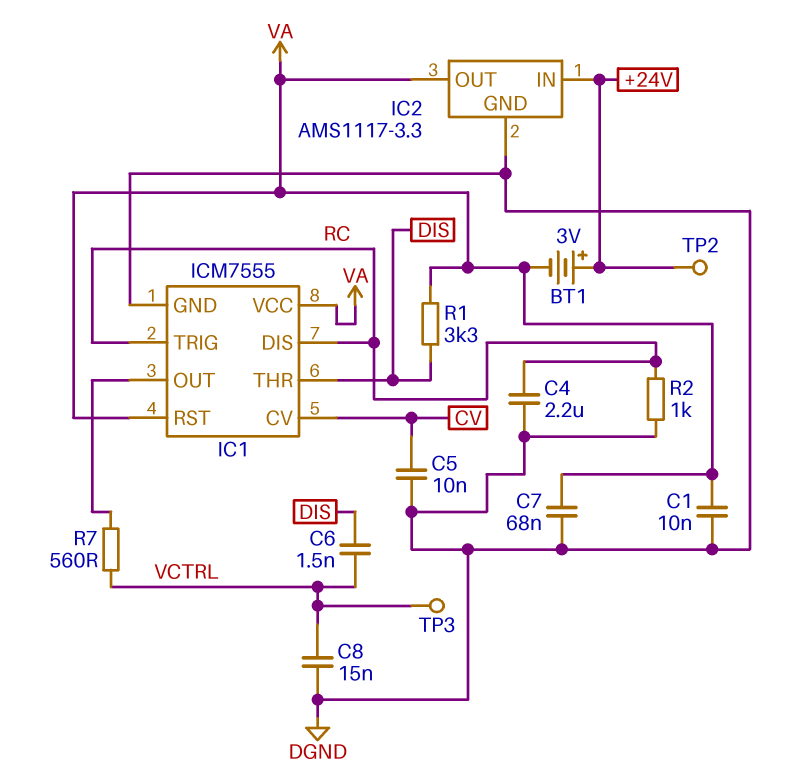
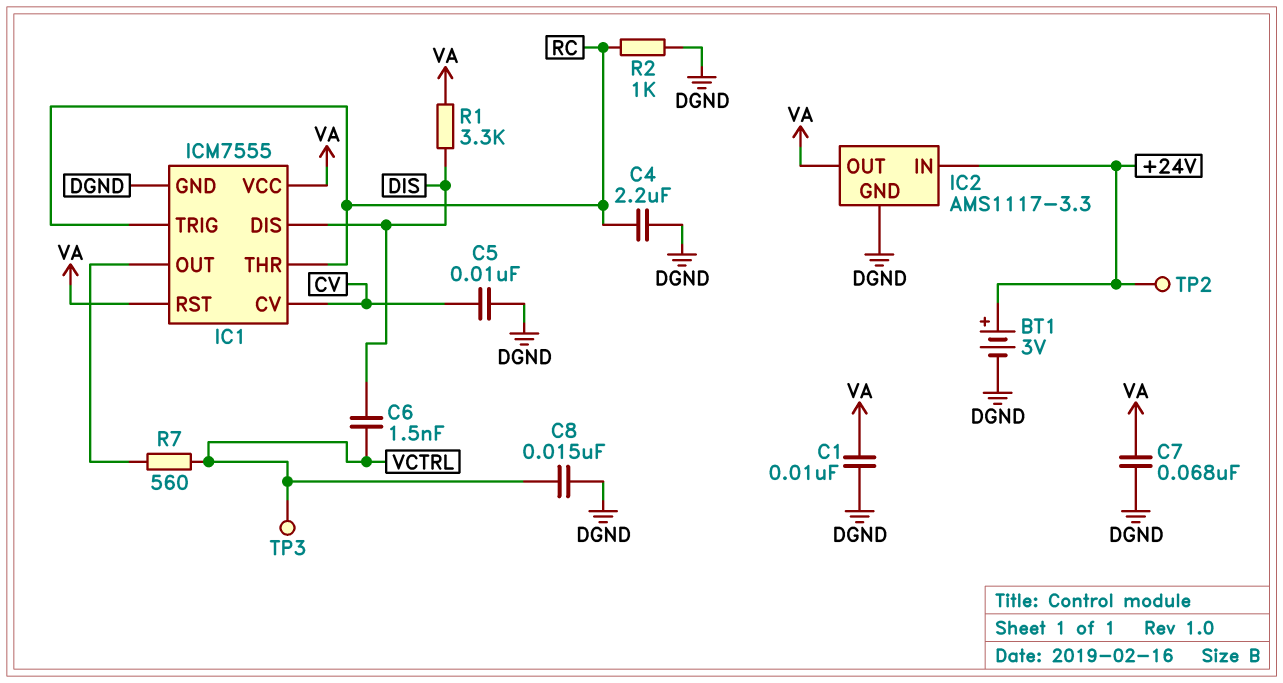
BT1: 3V (plus +24V, minus VA) -> 3V (plus +24V, minus DGND)
IC1 pin DIS: RC -> DIS
IC1 pin THR: DIS -> RC

